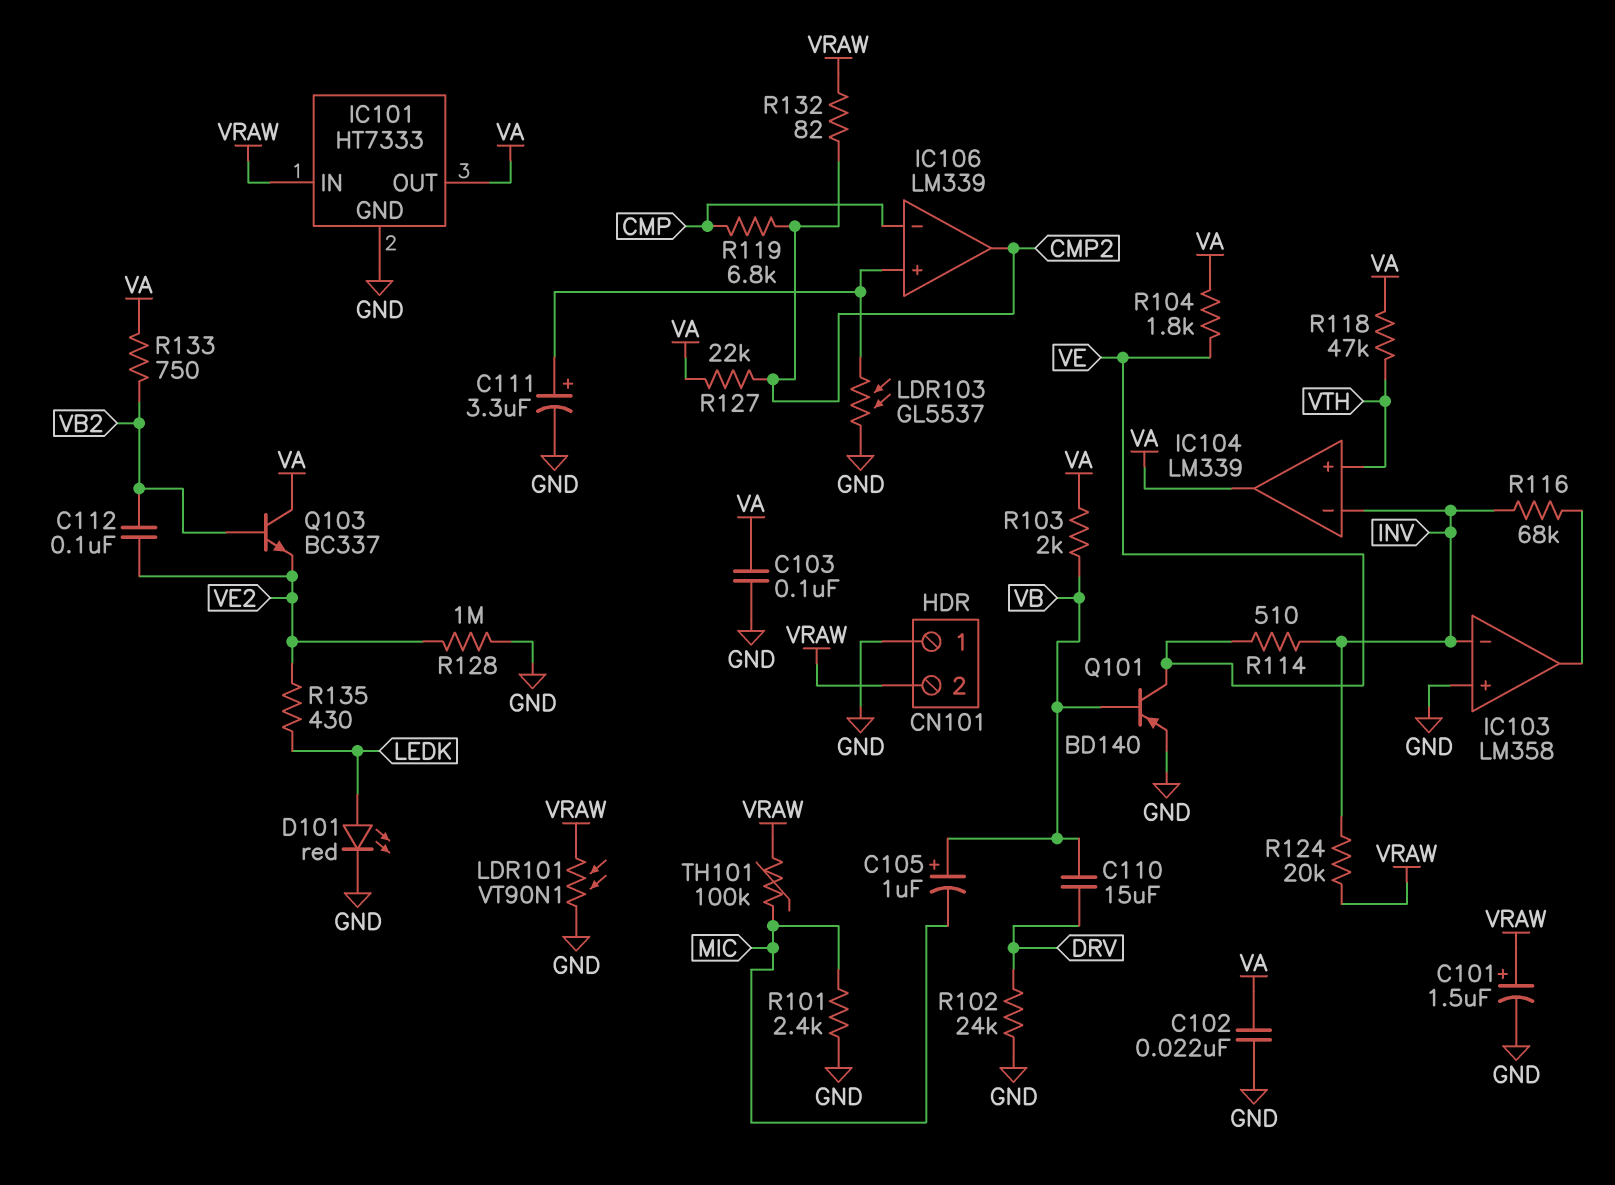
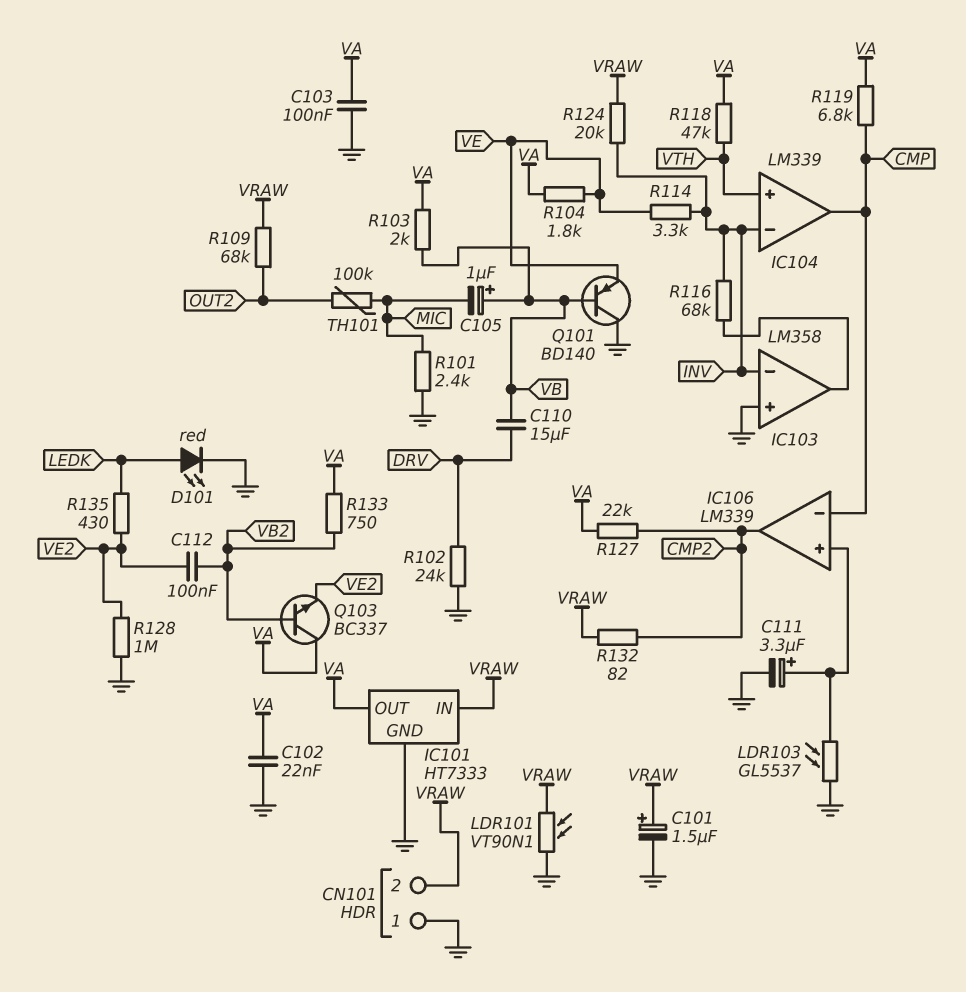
IC104 pin out: VA -> CMP
Q101: PNP BD140 (B VB, C VE, E GND) -> PNP BD140 (B VB, C GND, E VE)
R109: none -> 68k (OUT2, VRAW)
R114: 510 (INV, VE) -> 3.3k (INV, VE)
R119: 6.8k (CMP, CMP2) -> 6.8k (CMP, VA)
TH101: 100k (MIC, VRAW) -> 100k (MIC, OUT2)

